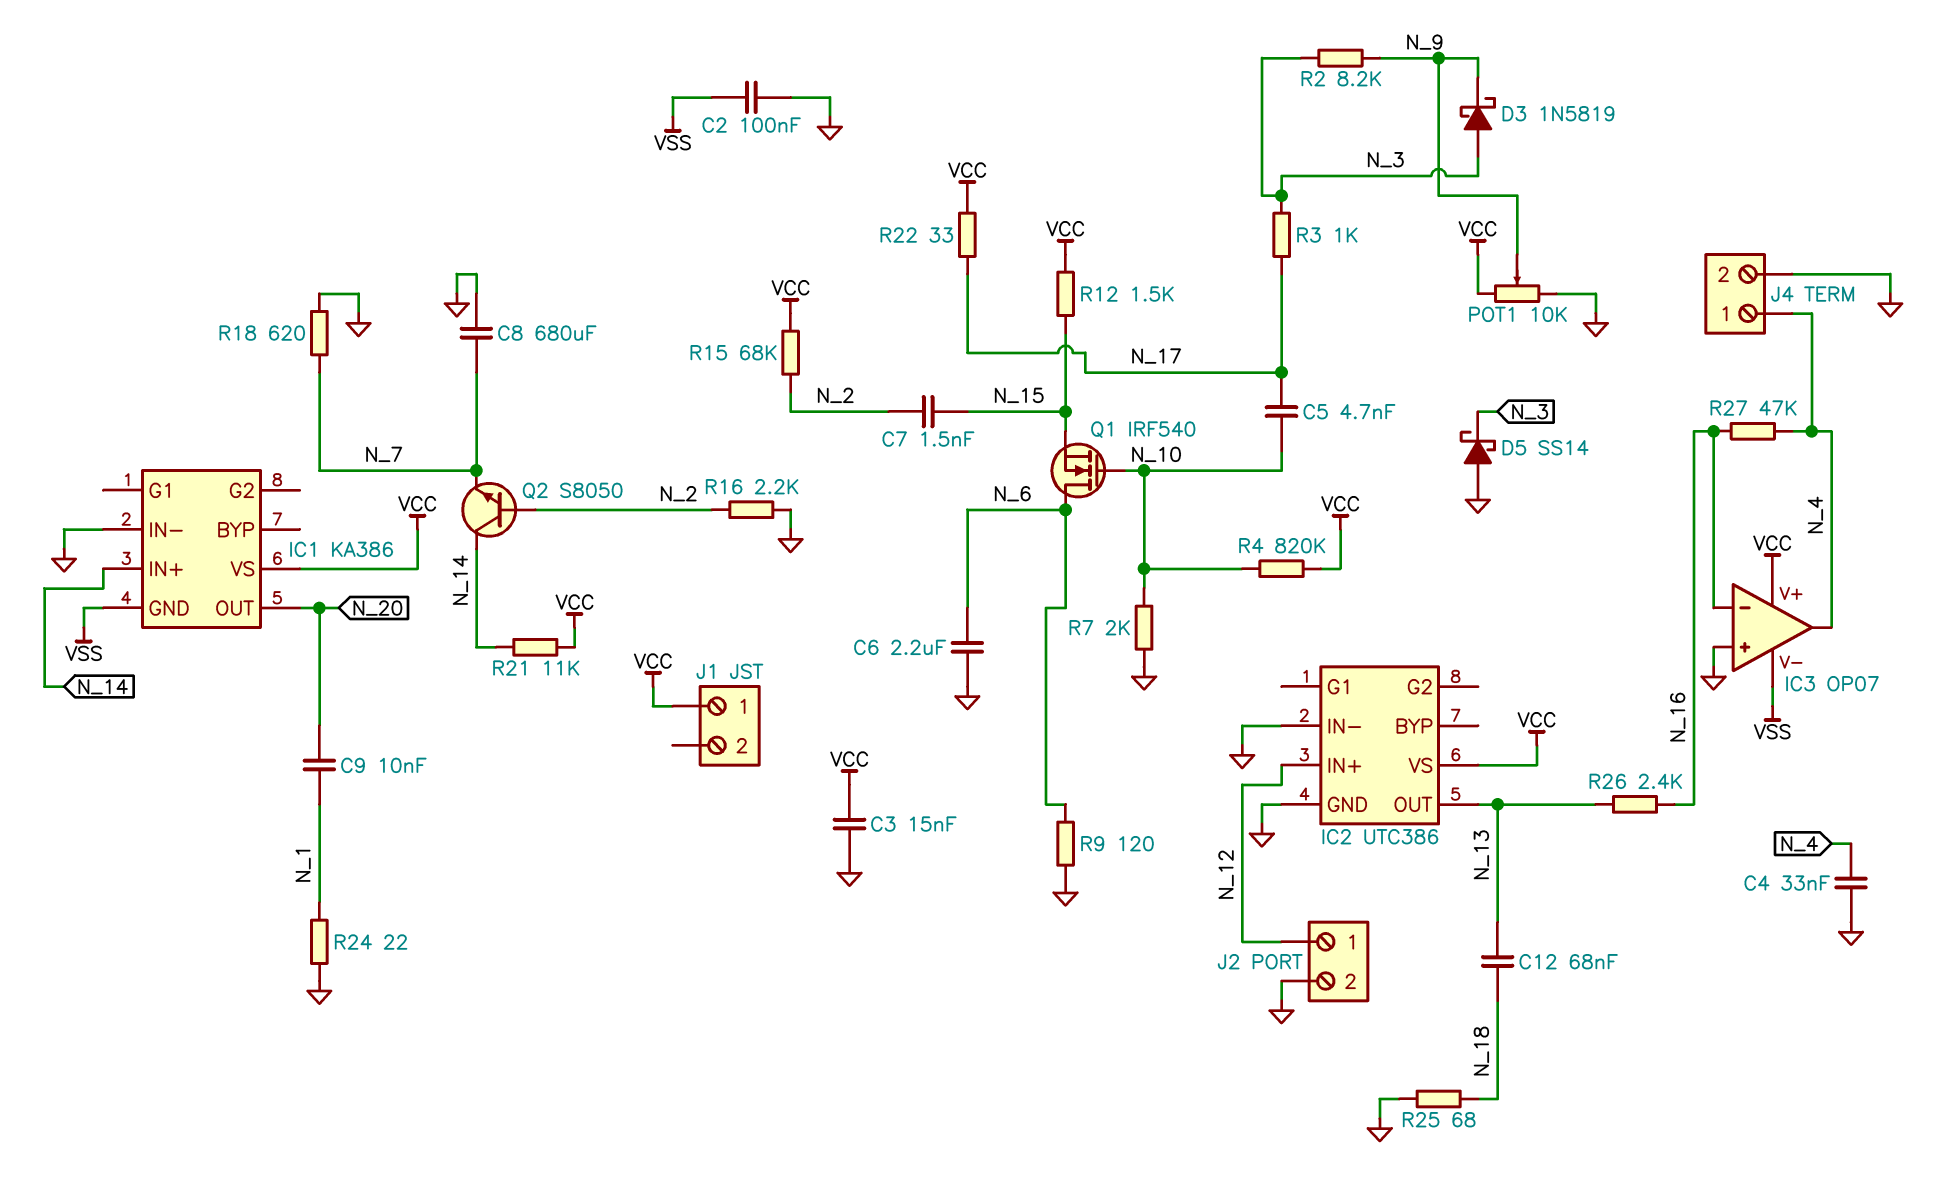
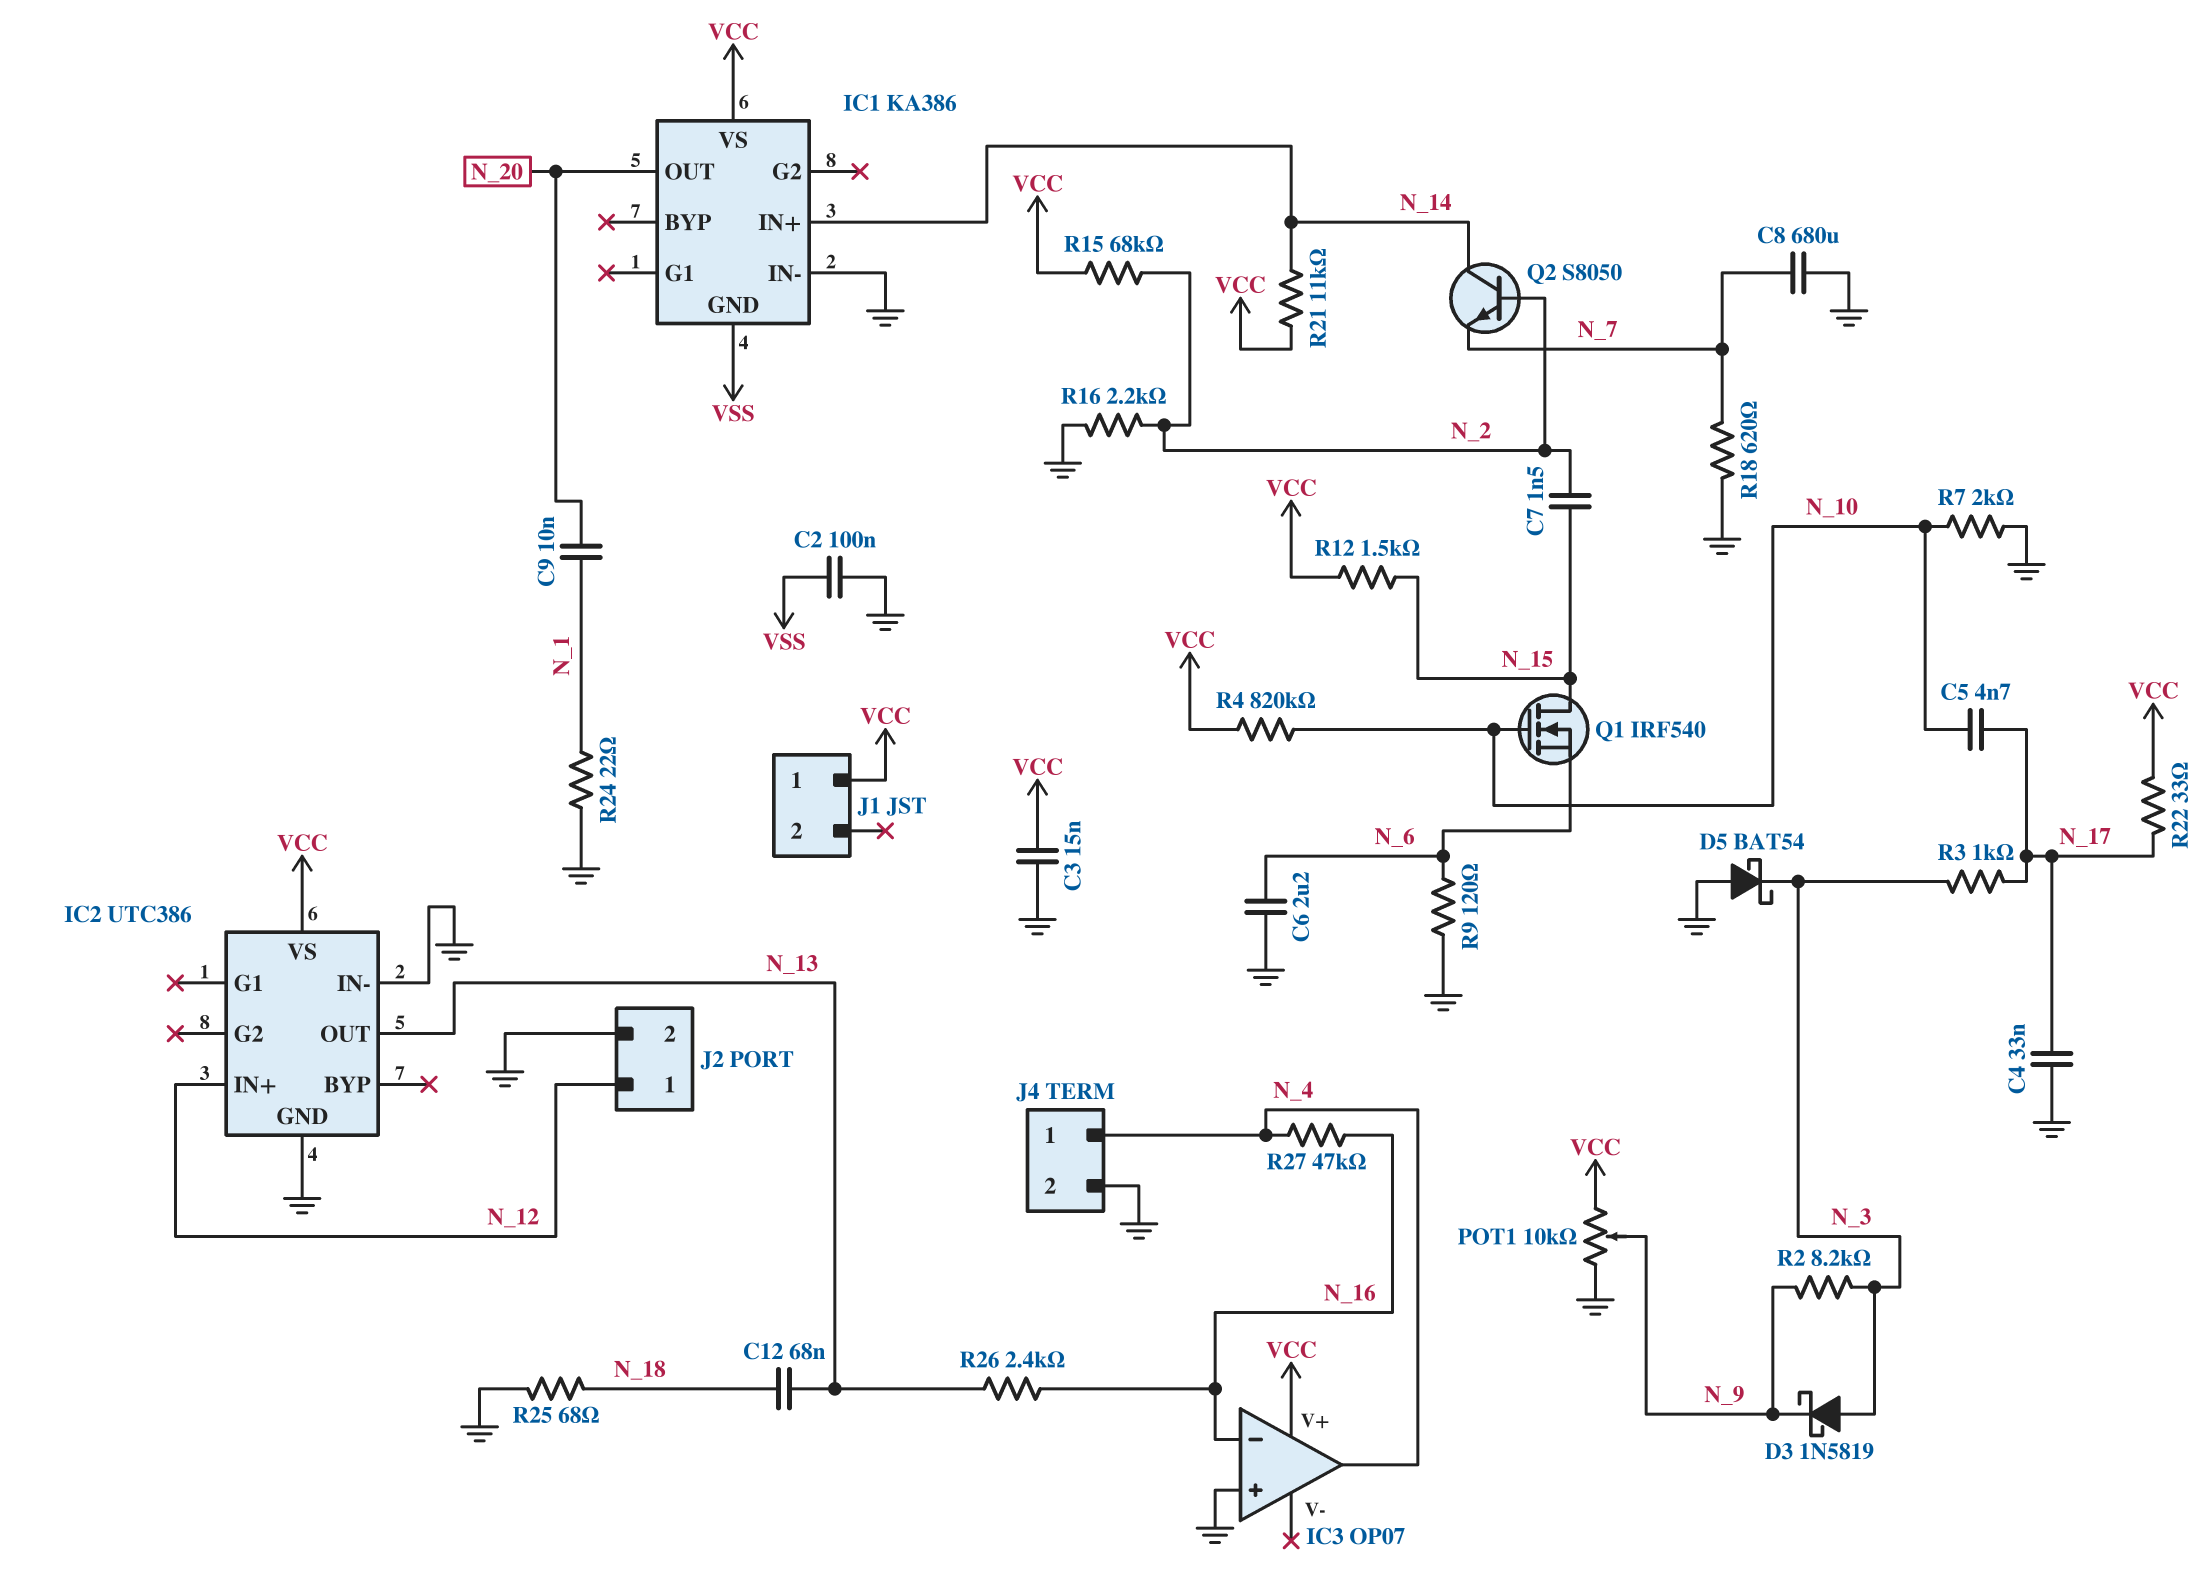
C4: 33nF (GND, N_4) -> 33nF (GND, N_17)
D5: schottky SS14 (A GND, K N_3) -> schottky BAT54 (A GND, K N_3)
IC3 pin V-: VSS -> none
Q1: NMOS IRF540 (G N_10, D N_6, S N_15) -> NMOS IRF540 (G N_10, D N_15, S N_6)

